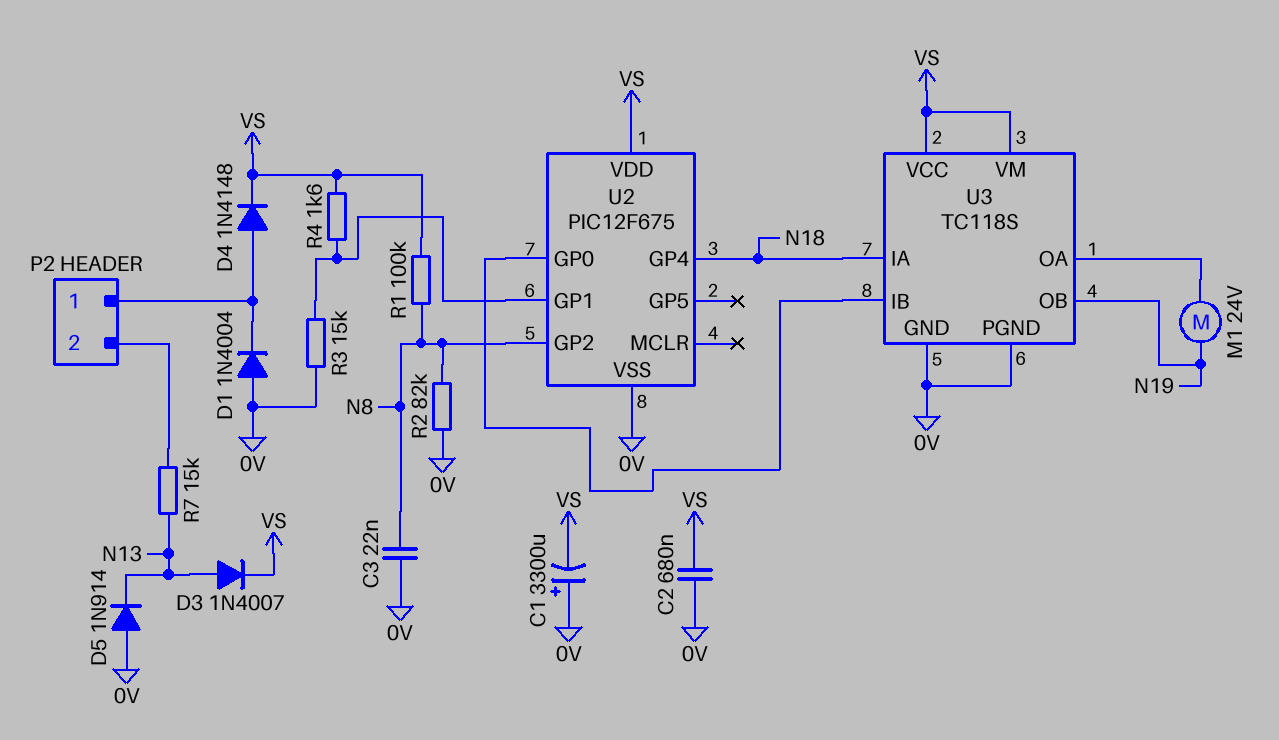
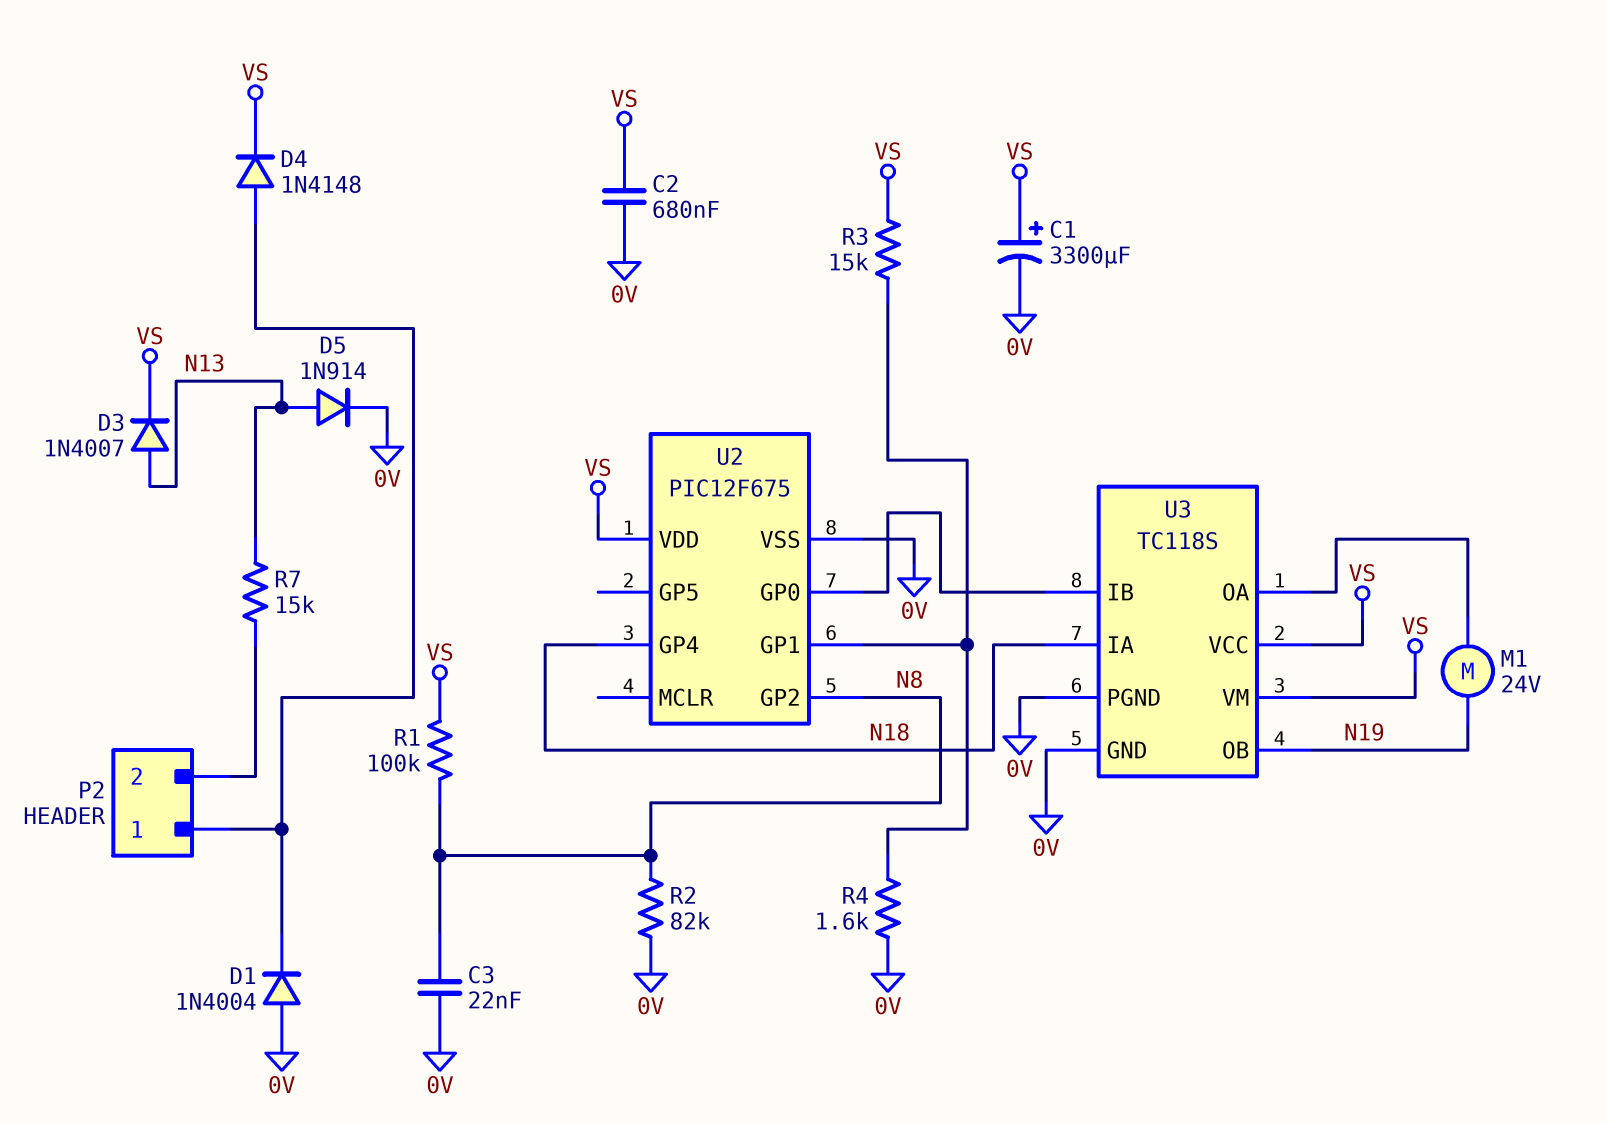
C1: 3300uF (plus 0V, minus VS) -> 3300uF (plus VS, minus 0V)
D5: diode 1N914 (A 0V, K N13) -> diode 1N914 (A N13, K 0V)
R3: 15k (0V, U2/GP1) -> 15k (U2/GP1, VS)
R4: 1.6k (U2/GP1, VS) -> 1.6k (0V, U2/GP1)

